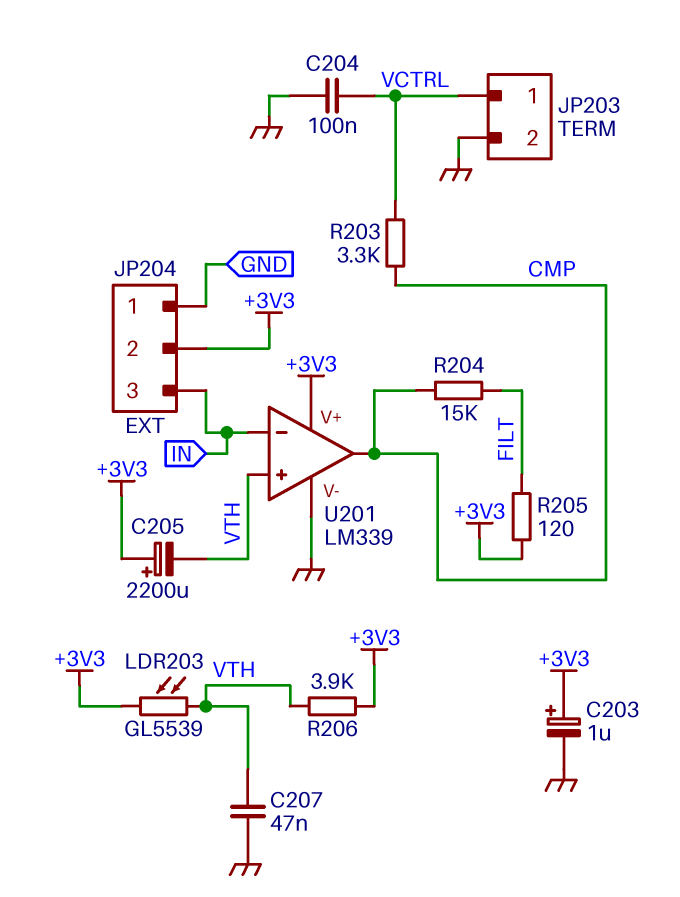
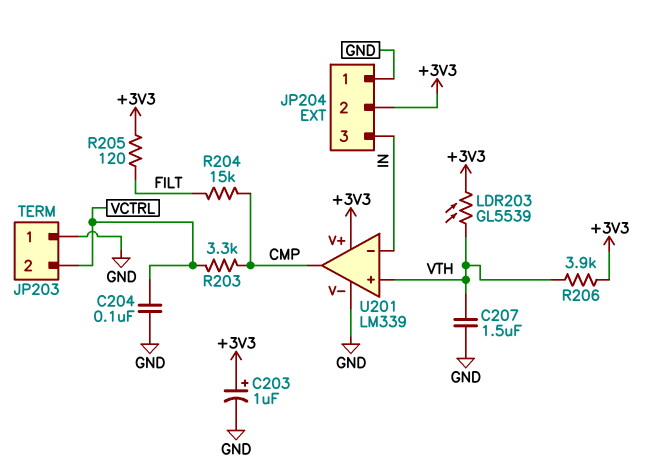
C205: 2200uF (plus +3V3, minus VTH) -> none
C207: 47nF (GND, VTH) -> 1.5uF (GND, VTH)
JP203 pin 1: VCTRL -> GND
JP203 pin 2: GND -> VCTRL

